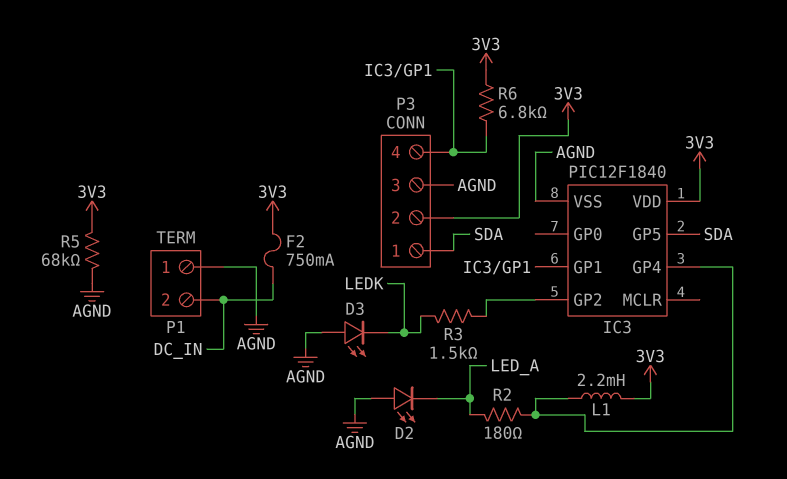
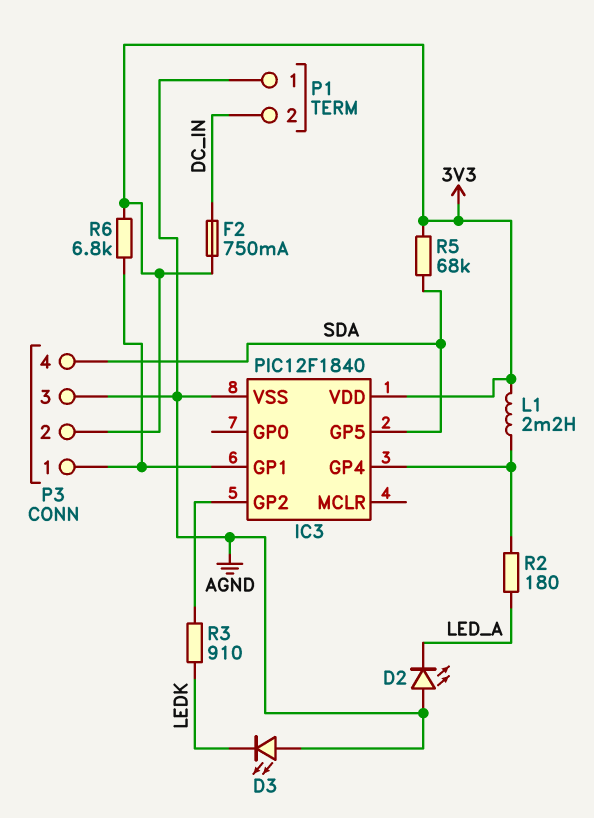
P3 pin 1: SDA -> IC3/GP1
P3 pin 4: IC3/GP1 -> SDA
R3: 1.5k (IC3/GP2, LEDK) -> 910 (IC3/GP2, LEDK)
R5: 68k (3V3, AGND) -> 68k (3V3, SDA)

